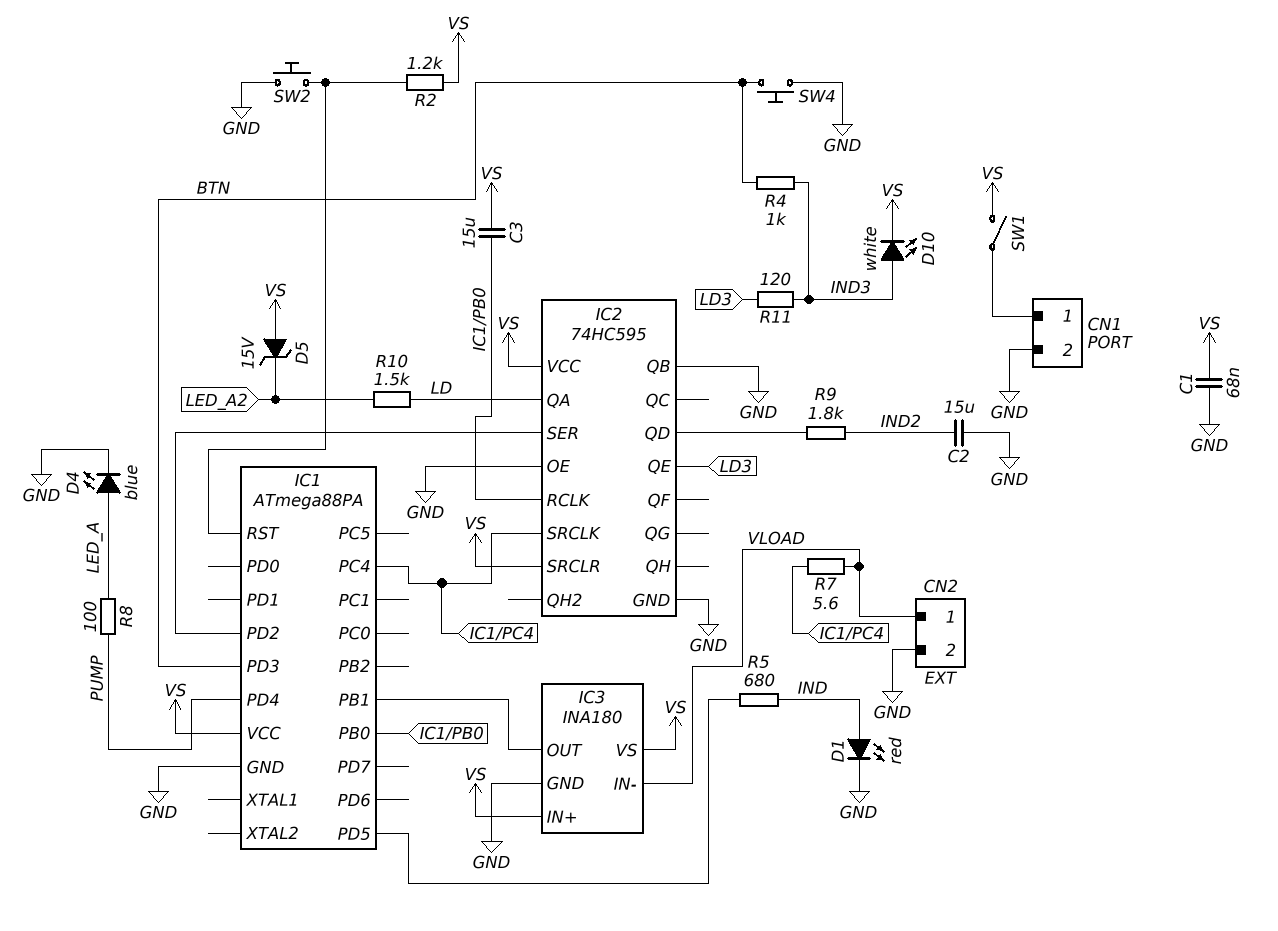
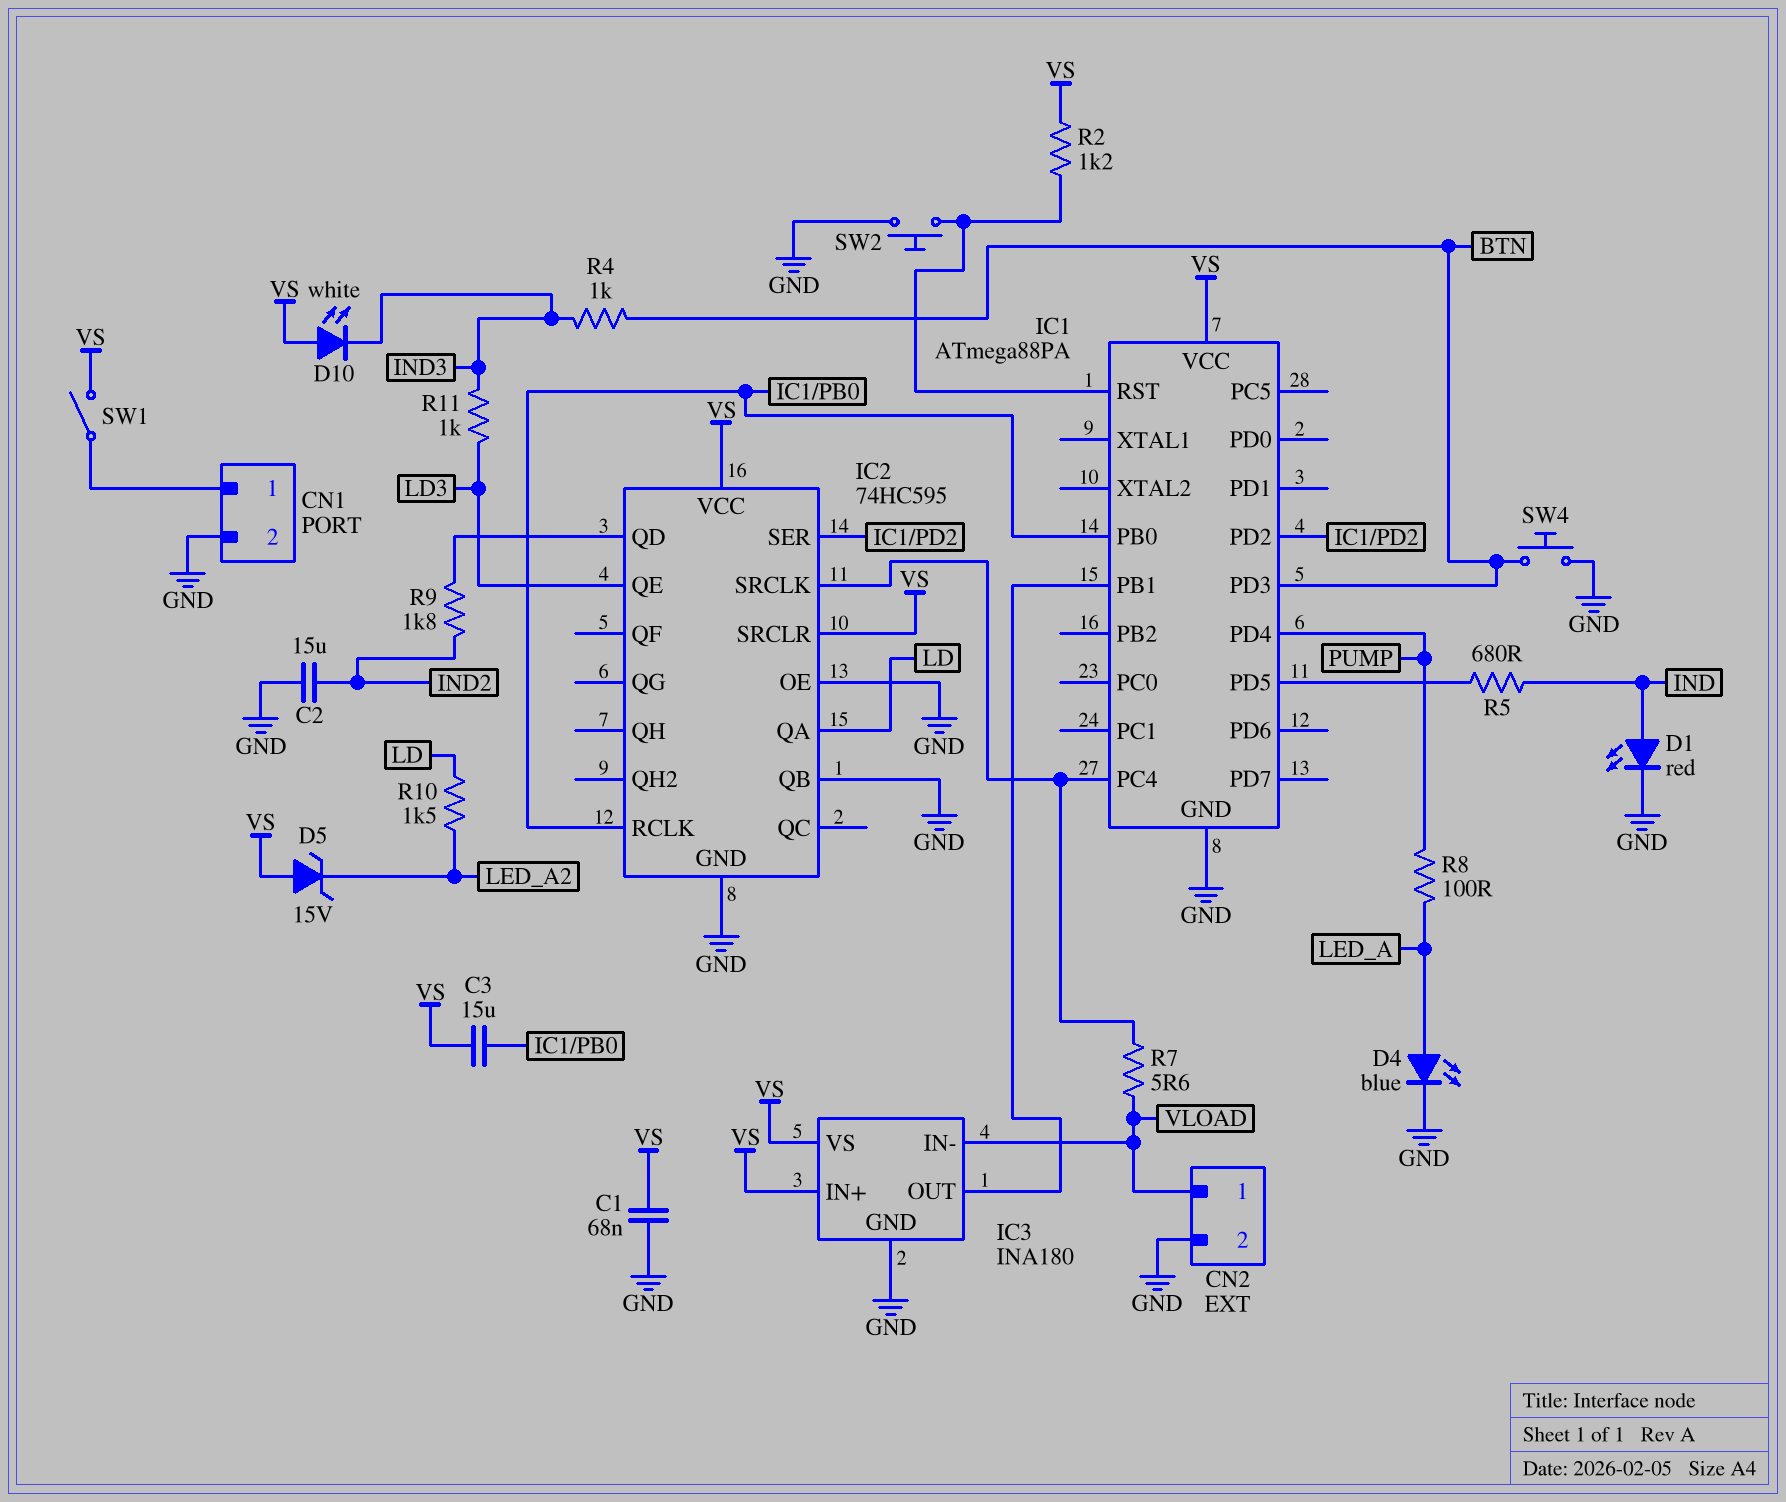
D10: LED white (A IND3, K VS) -> LED white (A VS, K IND3)
R11: 120 (IND3, LD3) -> 1k (IND3, LD3)

